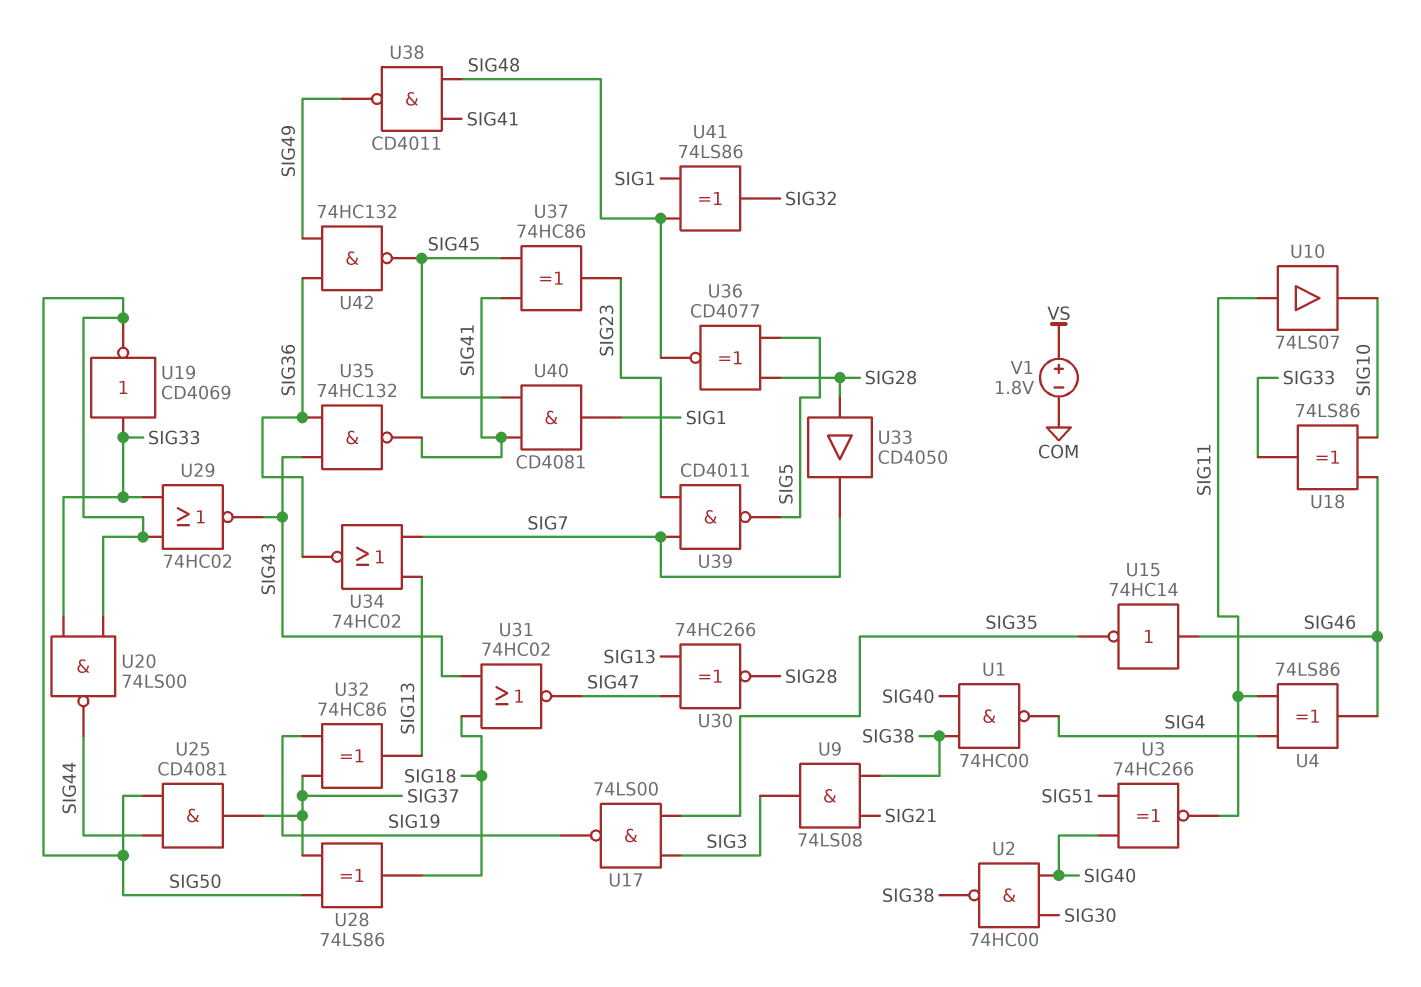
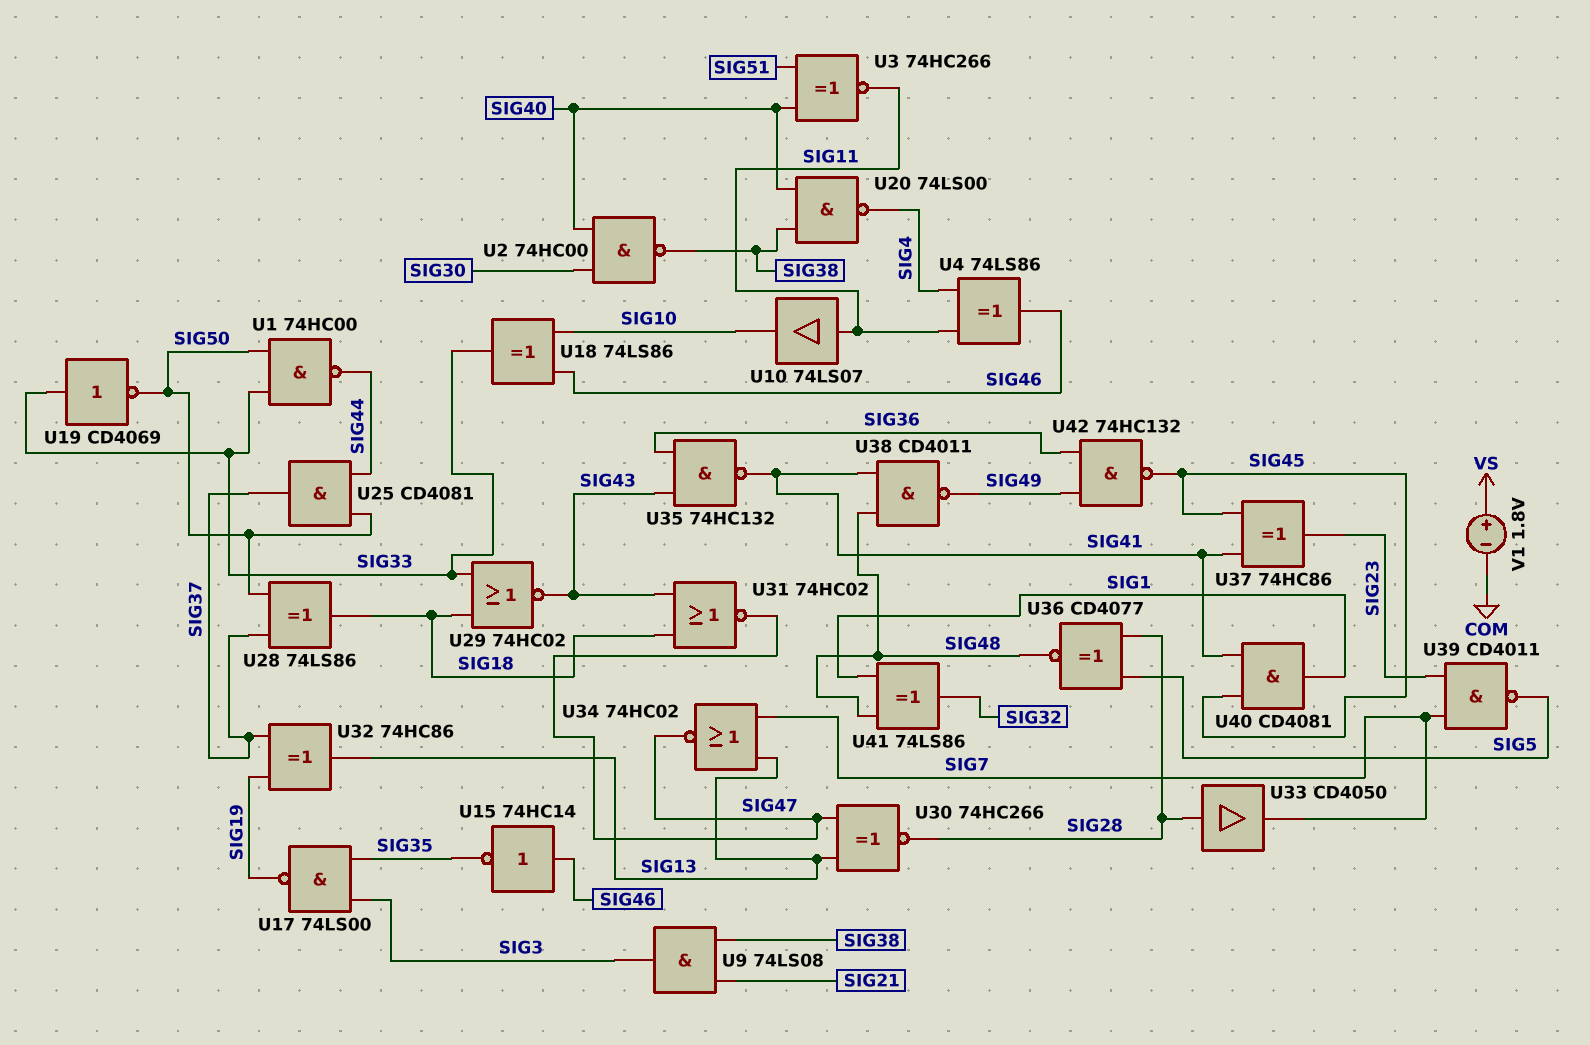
U1: NAND 74HC00 (in SIG38, in SIG40, out SIG4) -> NAND 74HC00 (in SIG33, in SIG50, out SIG44)
U20: NAND 74LS00 (in SIG33, in SIG50, out SIG44) -> NAND 74LS00 (in SIG38, in SIG40, out SIG4)
U29: NOR 74HC02 (in SIG33, in SIG50, out SIG43) -> NOR 74HC02 (in SIG18, in SIG33, out SIG43)
U34: NOR 74HC02 (in SIG7, in SIG13, out SIG36) -> NOR 74HC02 (in SIG7, in SIG13, out SIG47)

